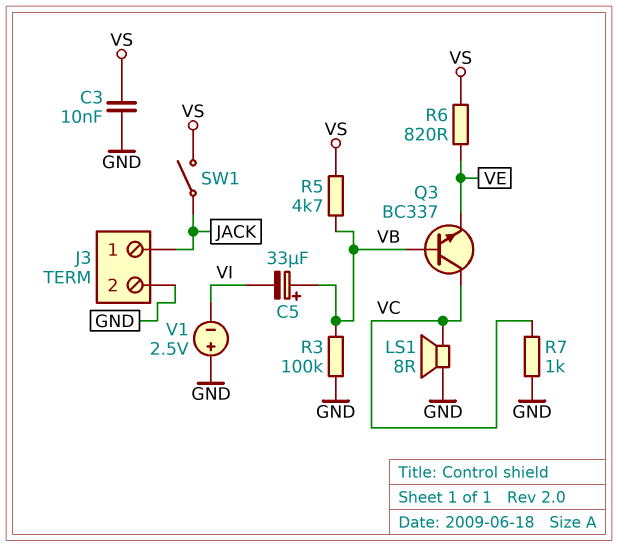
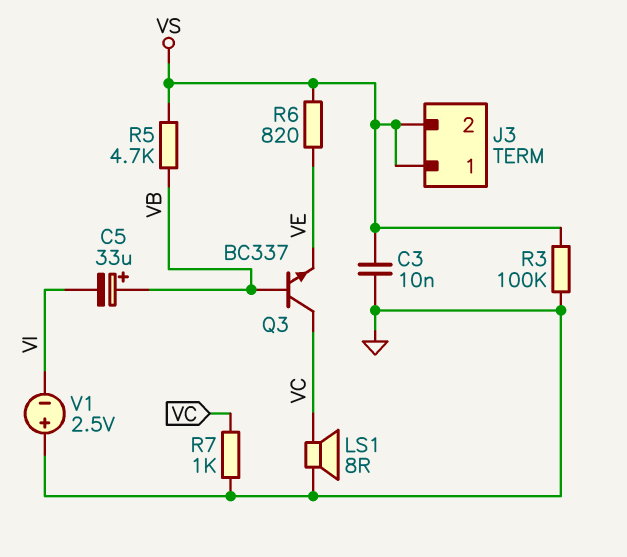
J3 pin 1: JACK -> VS
J3 pin 2: GND -> VS
R3: 100k (GND, VB) -> 100k (GND, VS)
SW1: switch (JACK, VS) -> none

